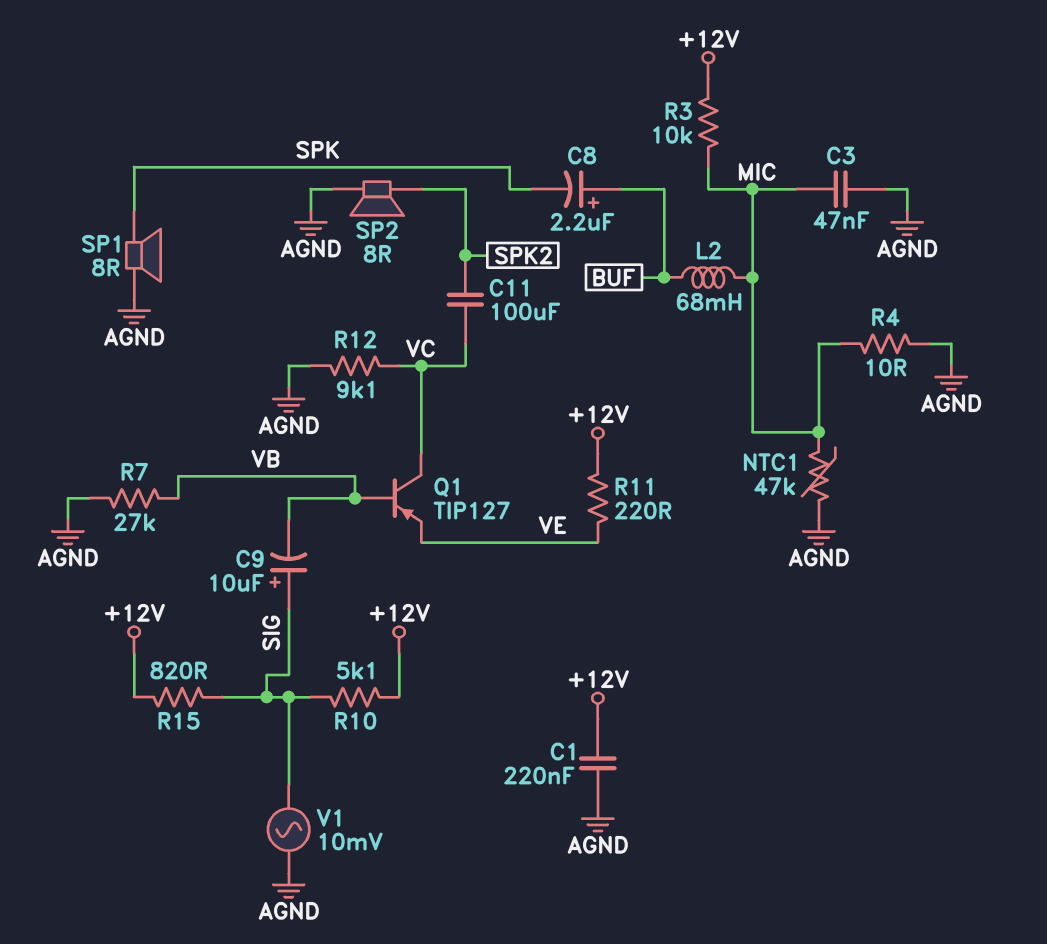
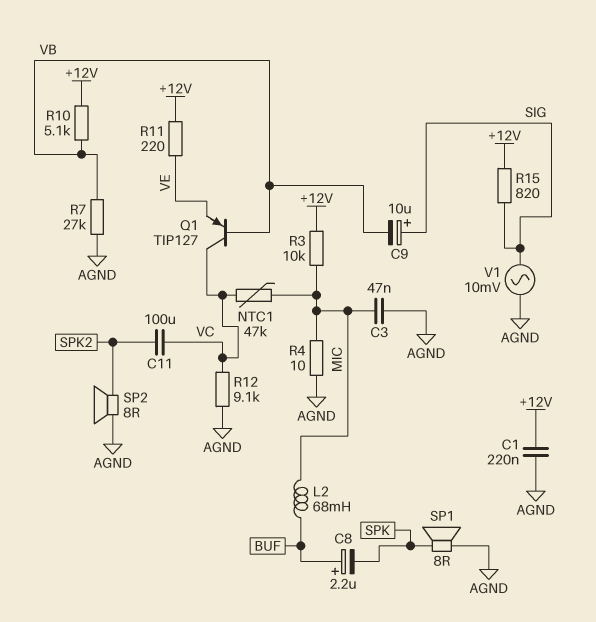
NTC1: 47k (AGND, MIC) -> 47k (MIC, VC)
R10: 5.1k (+12V, SIG) -> 5.1k (+12V, VB)

